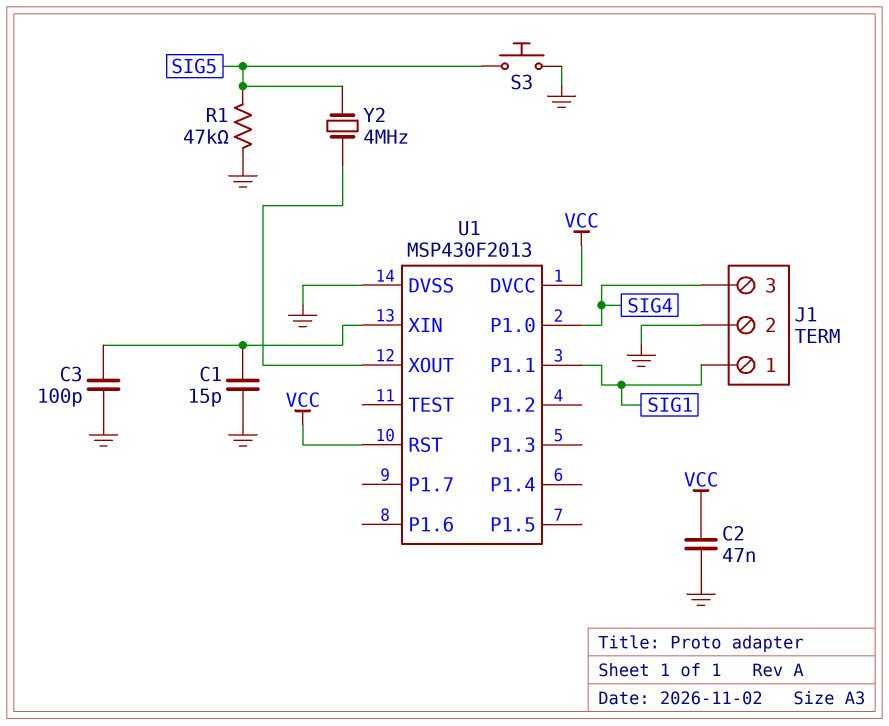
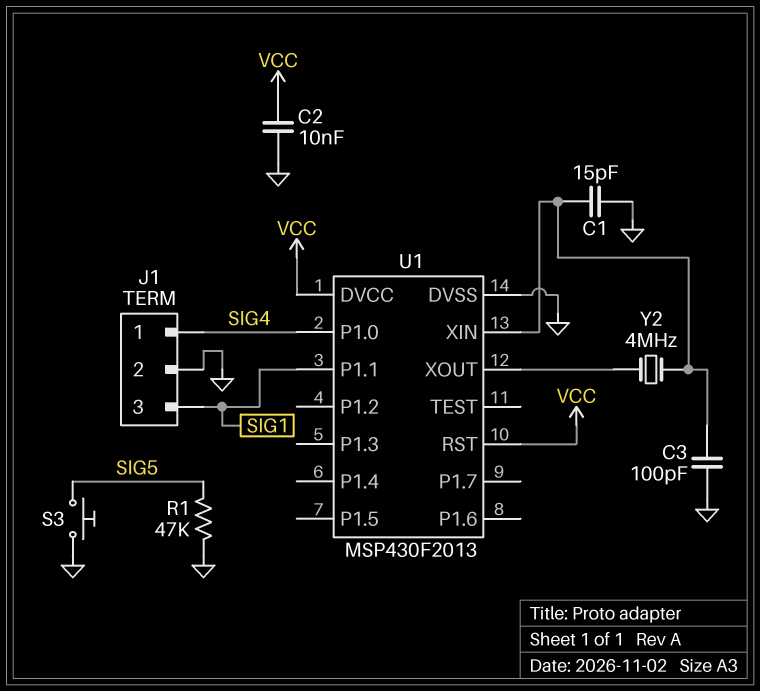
C2: 47nF (GND, VCC) -> 10nF (GND, VCC)
J1 pin 1: SIG1 -> SIG4
J1 pin 3: SIG4 -> SIG1
Y2: 4MHz (SIG5, U1/XOUT) -> 4MHz (U1/XIN, U1/XOUT)

